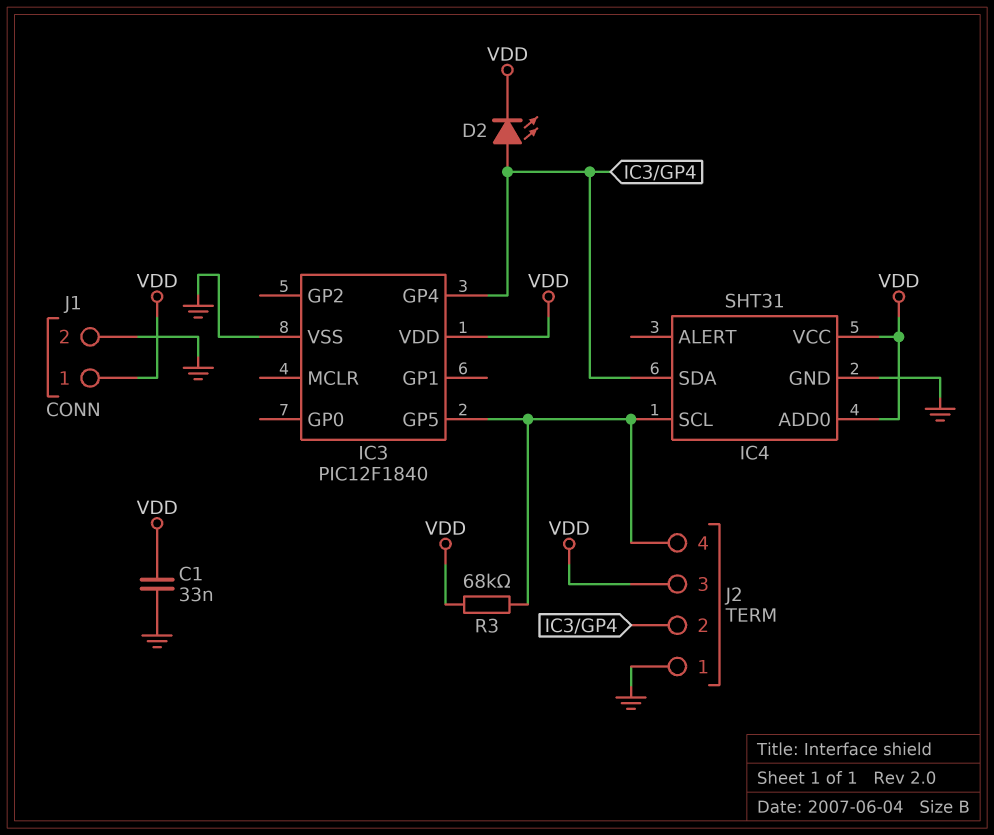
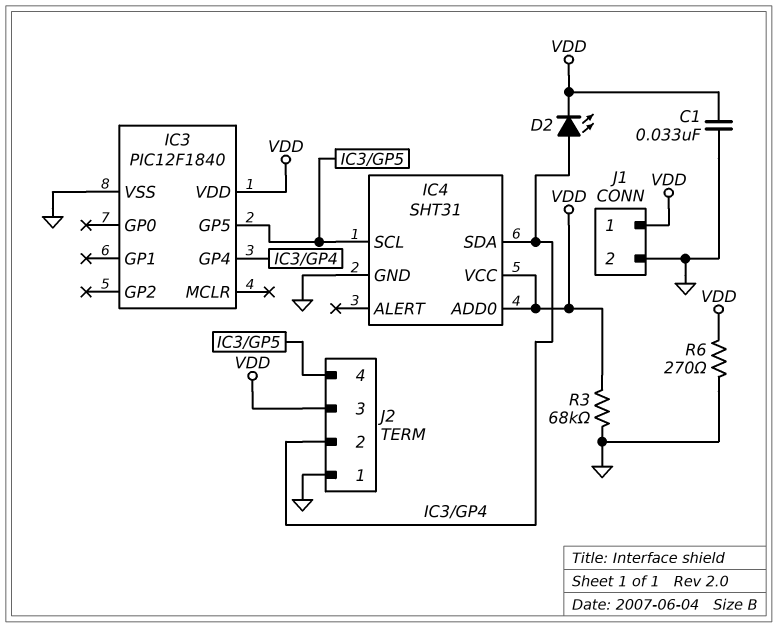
R3: 68k (IC3/GP5, VDD) -> 68k (GND, VDD)
R6: none -> 270 (GND, VDD)

